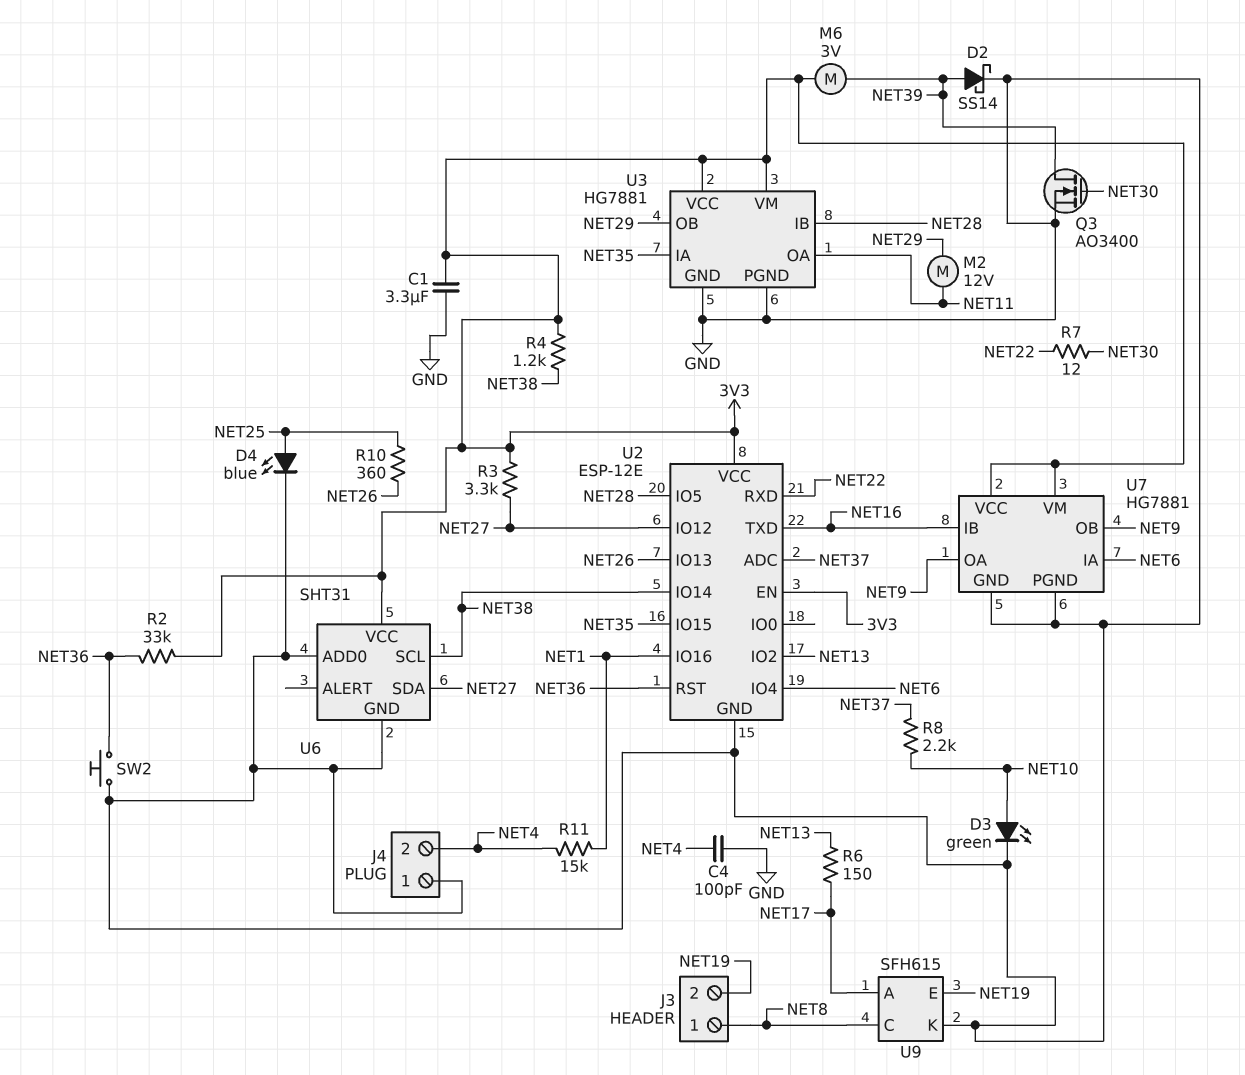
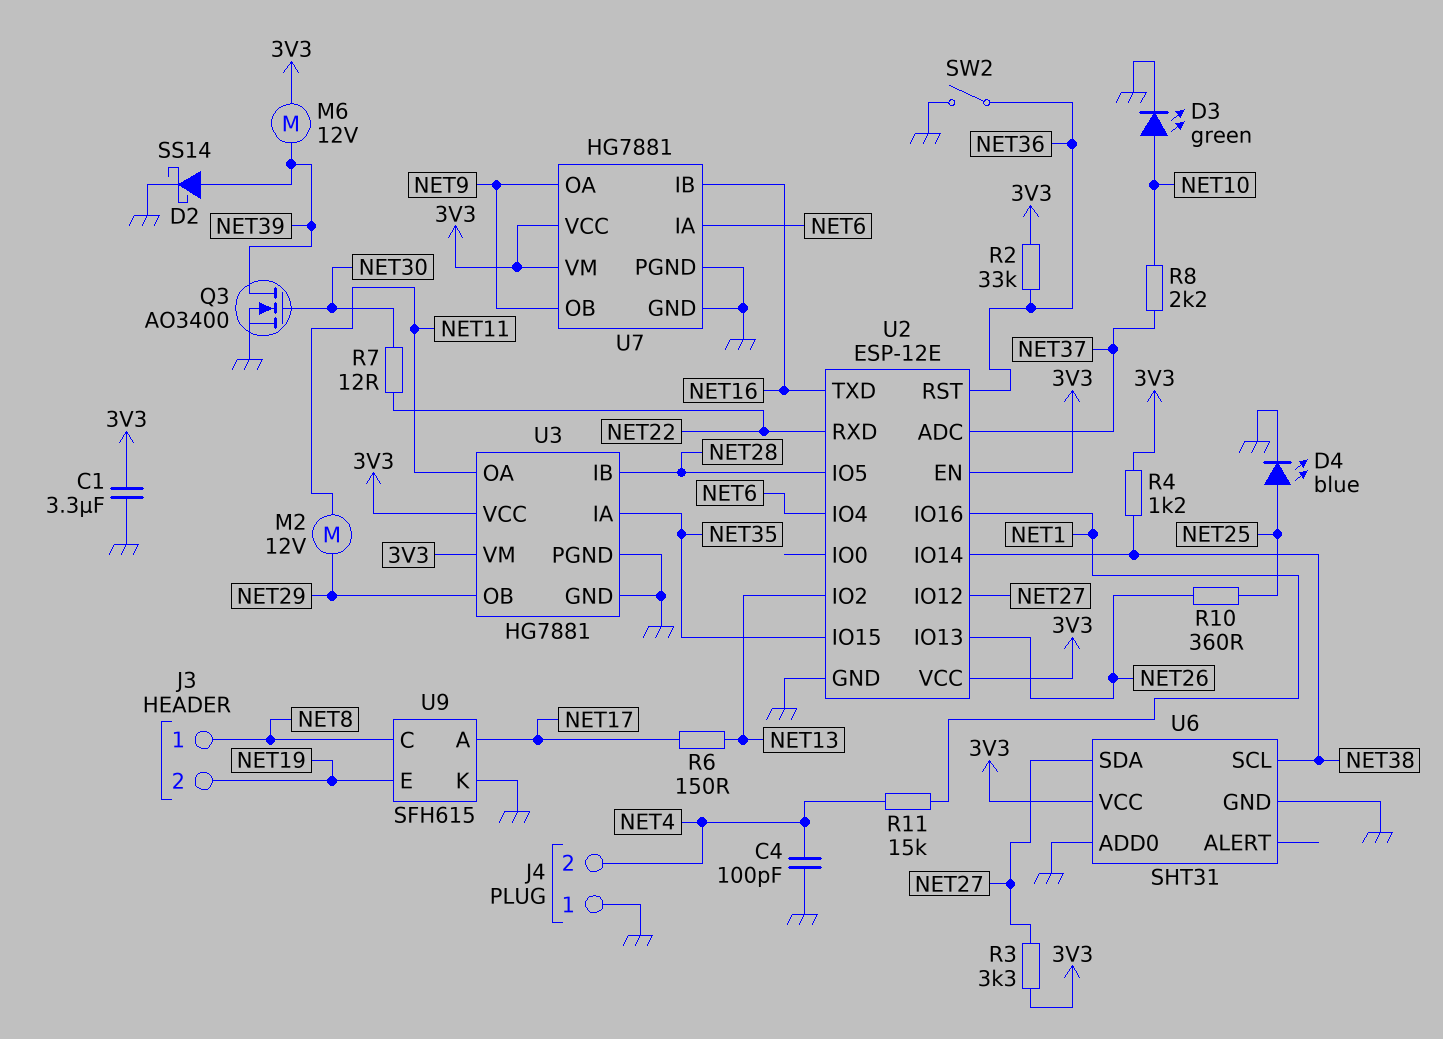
M6: motor 3V (3V3, NET39) -> motor 12V (3V3, NET39)
SW2: button (GND, NET36) -> switch (GND, NET36)

